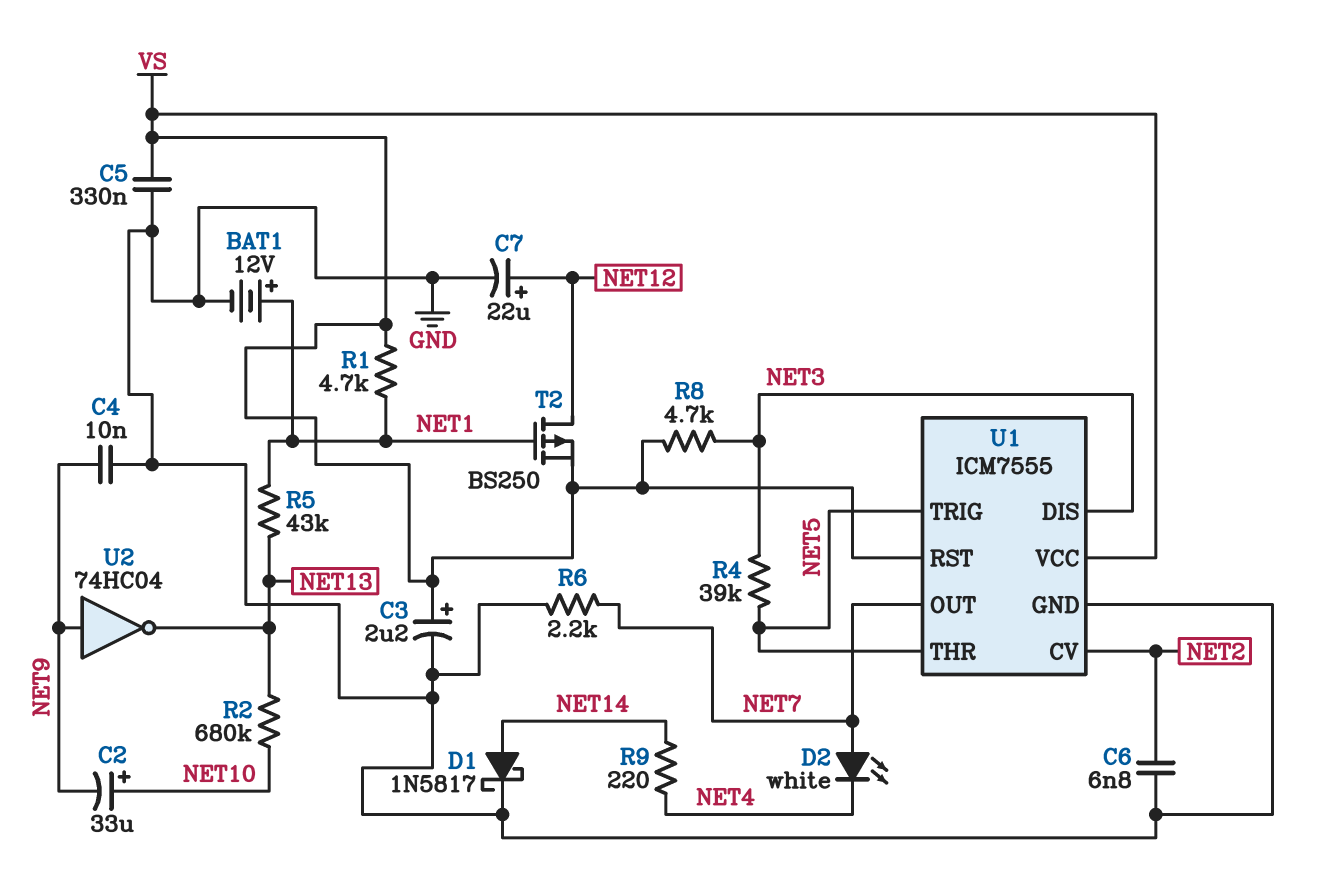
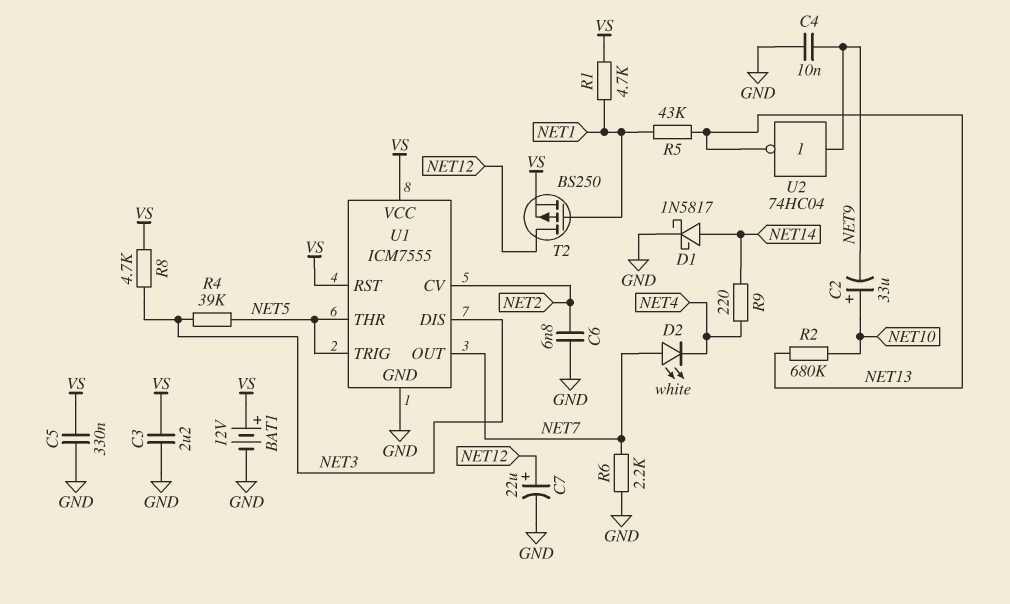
BAT1: 12V (plus NET1, minus GND) -> 12V (plus VS, minus GND)
C3: 2.2uF (plus VS, minus GND) -> 2.2uF (GND, VS)

